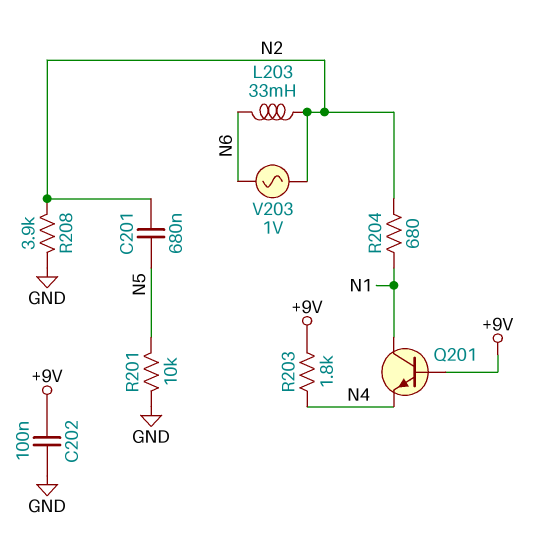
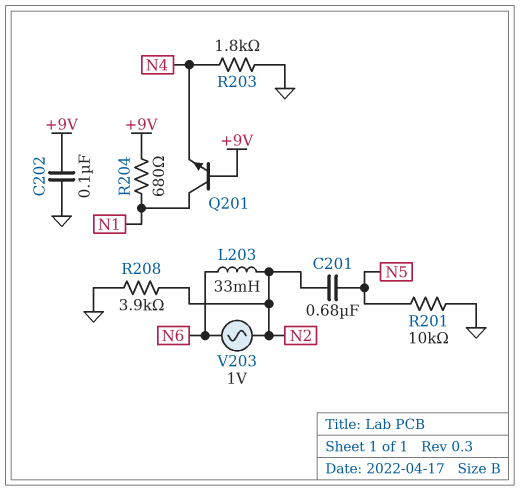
R203: 1.8k (+9V, N4) -> 1.8k (GND, N4)
R204: 680 (N1, N2) -> 680 (+9V, N1)

